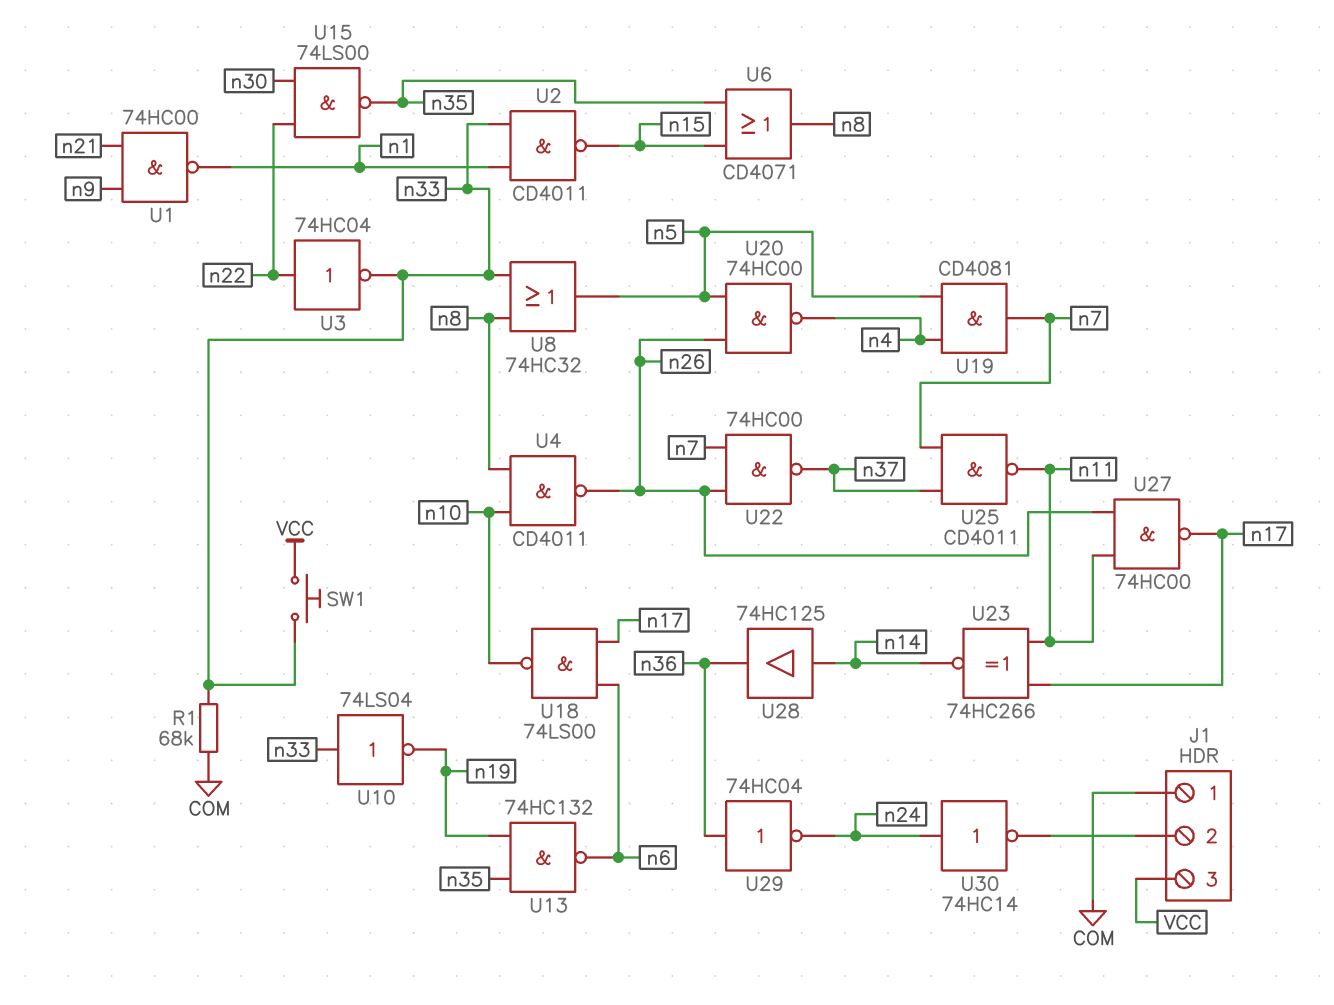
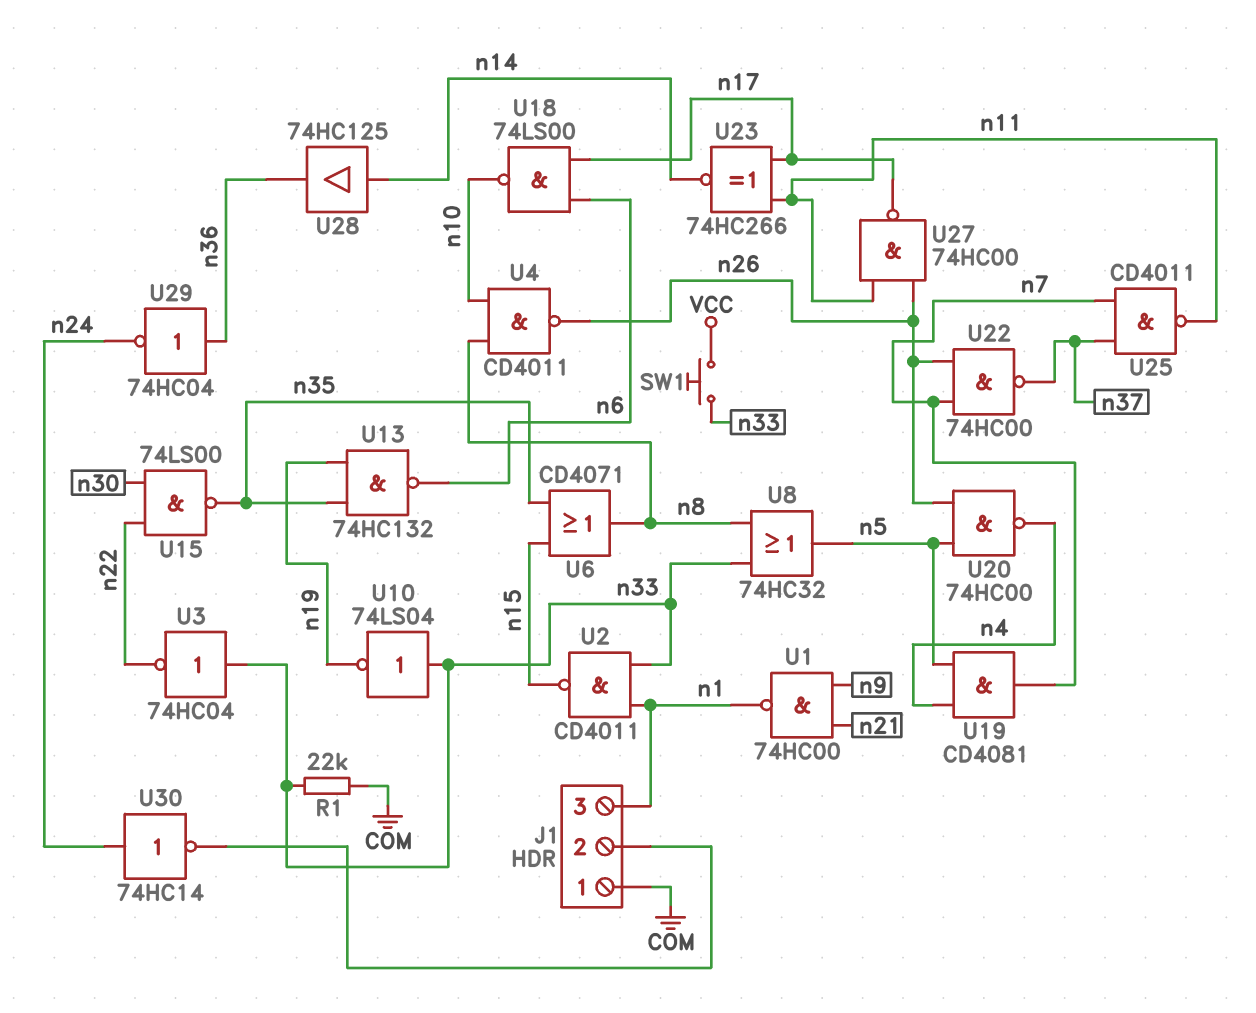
J1 pin 3: VCC -> n1
R1: 68k (COM, n33) -> 22k (COM, n33)
U3: NOT 74HC04 (in n22, out n33) -> NOT 74HC04 (in n33, out n22)

